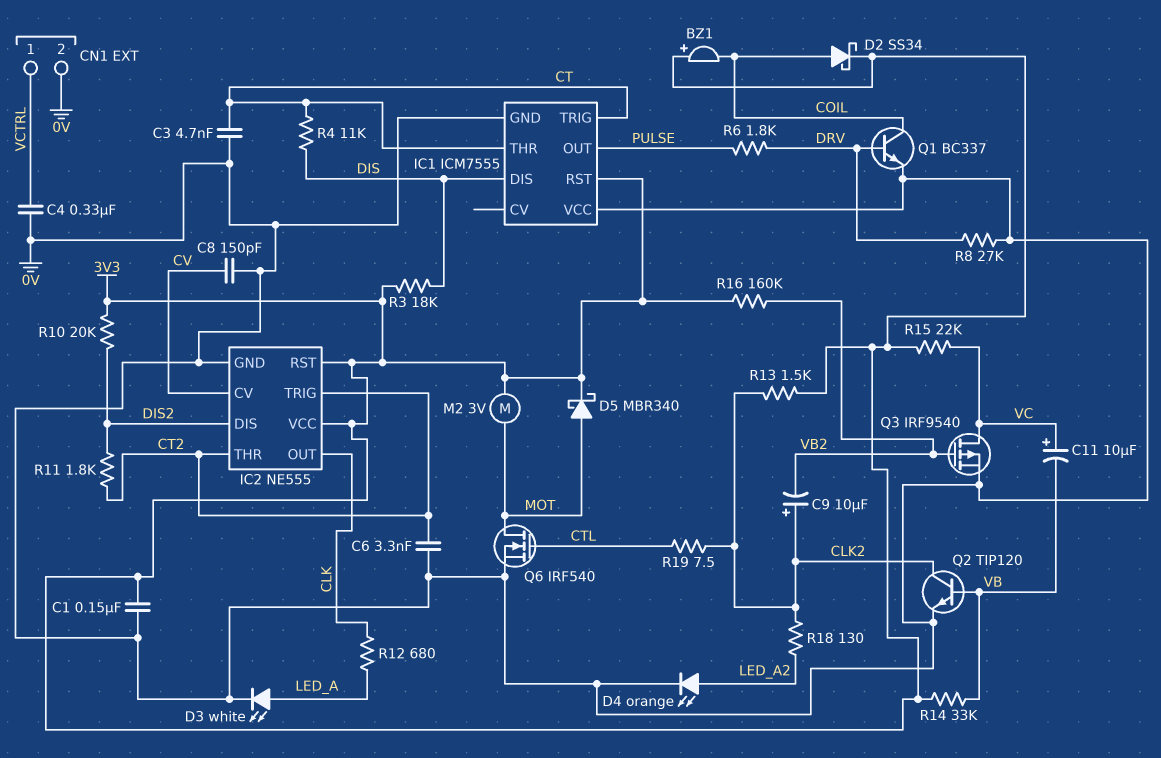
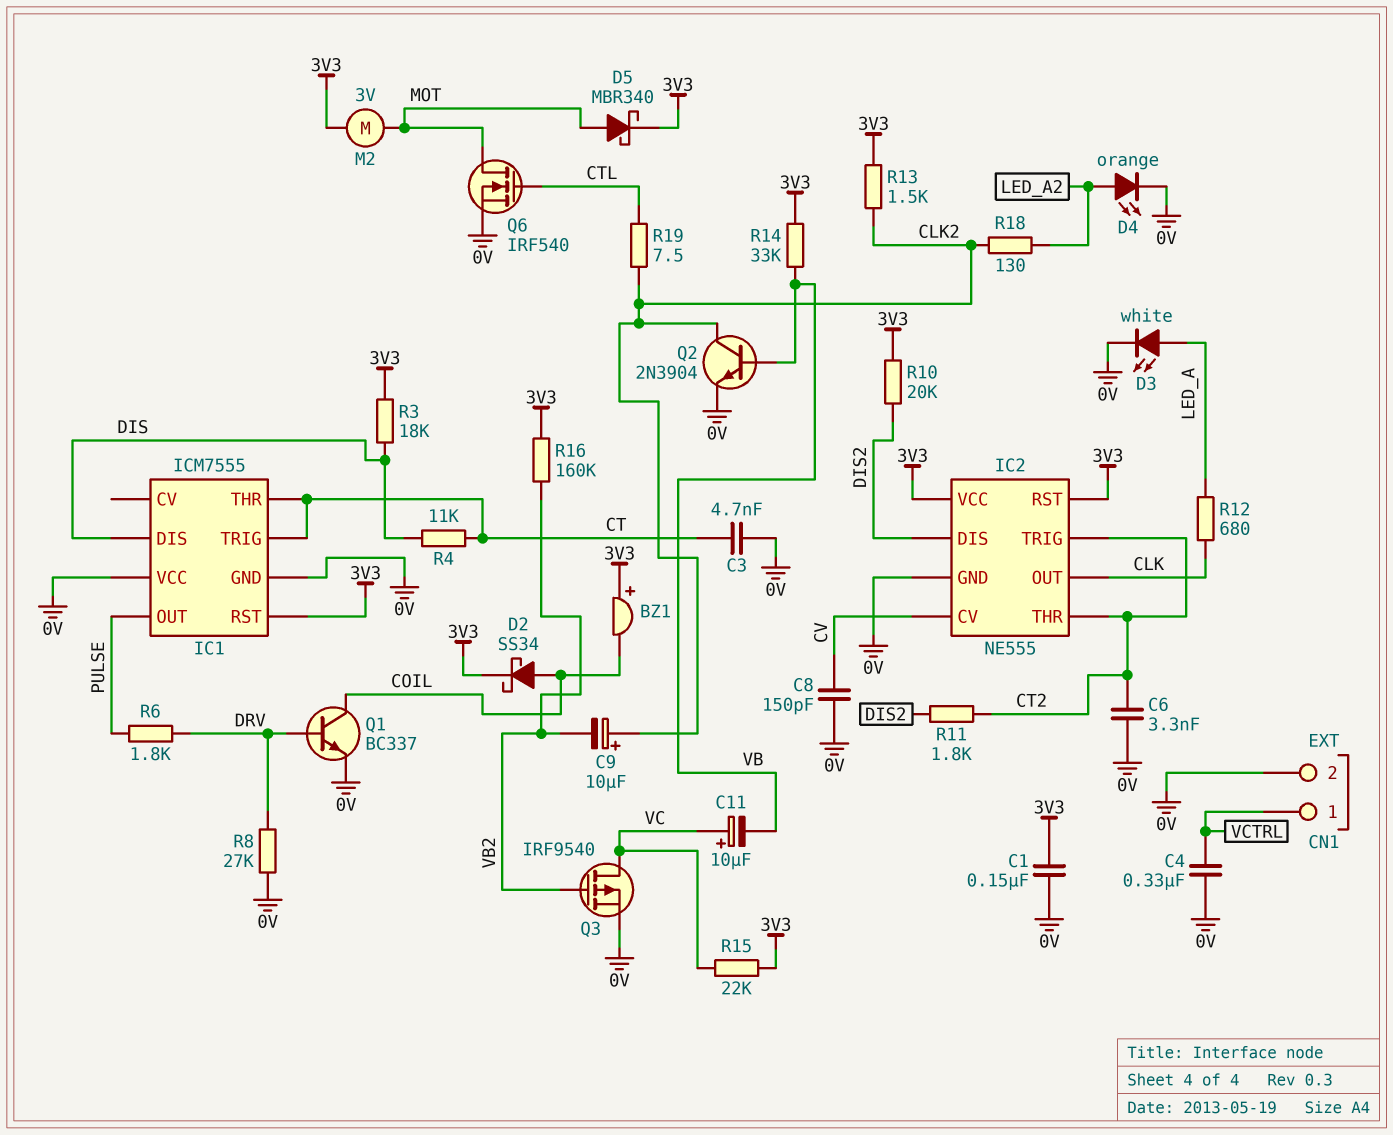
Q2: NPN TIP120 (B VB, C CLK2, E 0V) -> NPN 2N3904 (B VB, C CLK2, E 0V)

